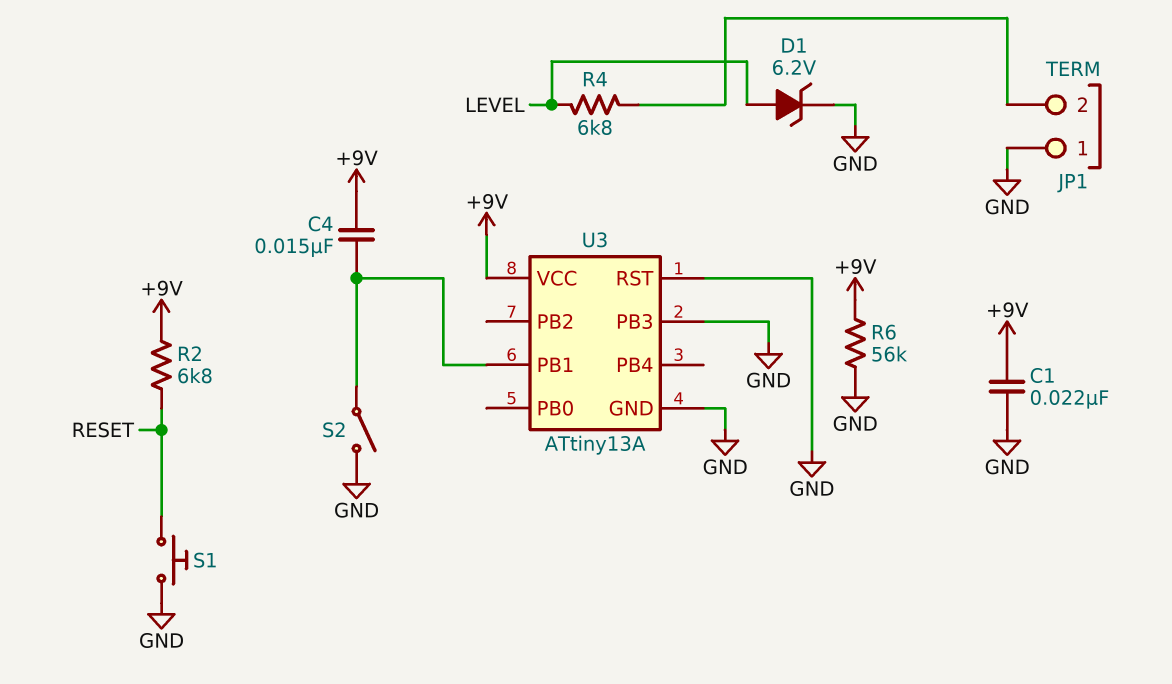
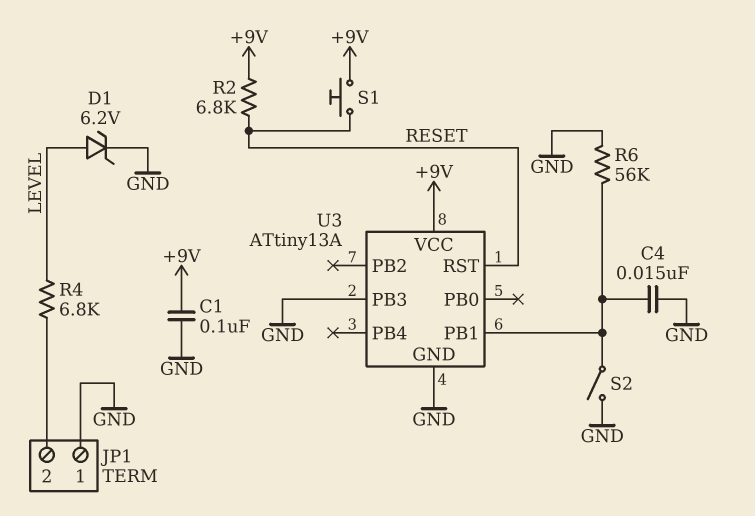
C1: 22nF (+9V, GND) -> 100nF (+9V, GND)
C4: 15nF (+9V, U3/PB1) -> 15nF (GND, U3/PB1)
R6: 56k (+9V, GND) -> 56k (GND, U3/PB1)
S1: button (GND, RESET) -> button (+9V, RESET)
U3 pin RST: GND -> RESET

